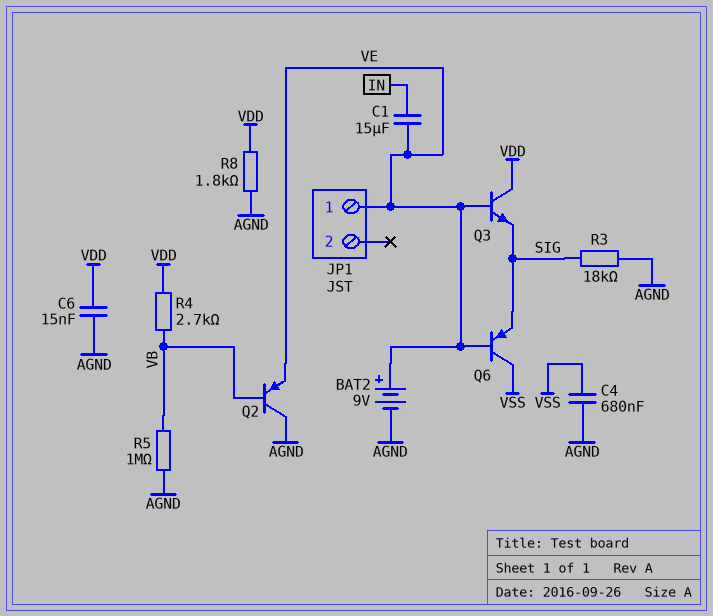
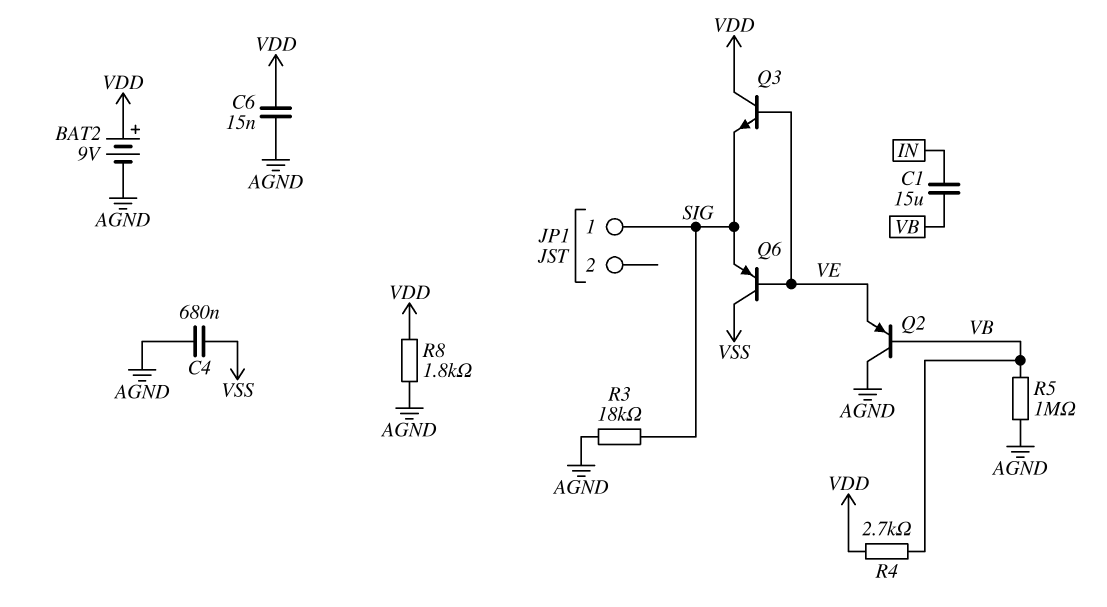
BAT2: 9V (plus VE, minus AGND) -> 9V (plus VDD, minus AGND)
C1: 15uF (IN, VE) -> 15uF (IN, VB)
JP1 pin 1: VE -> SIG

